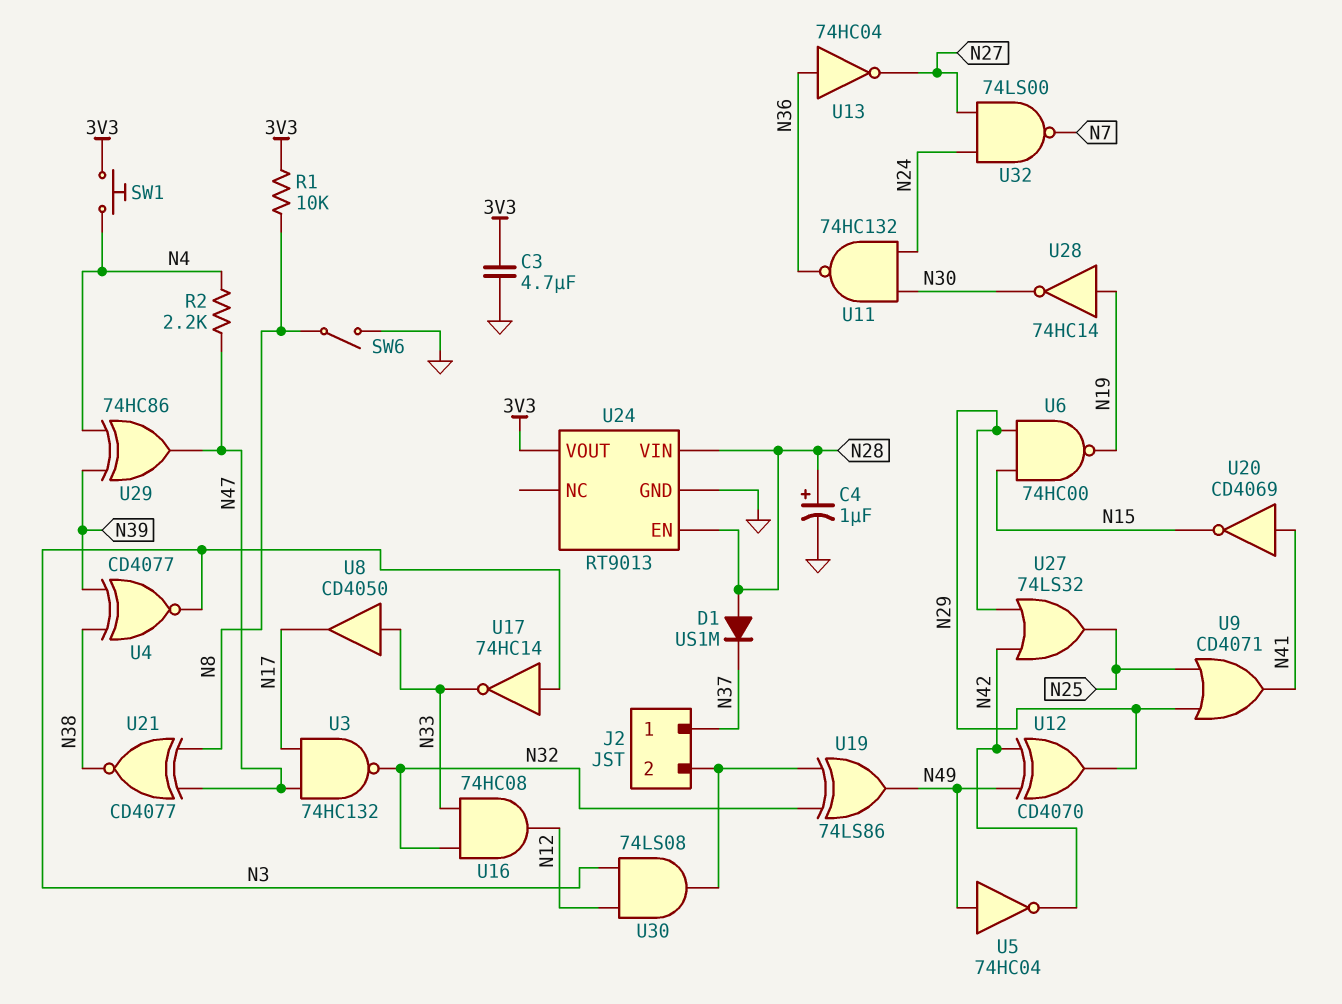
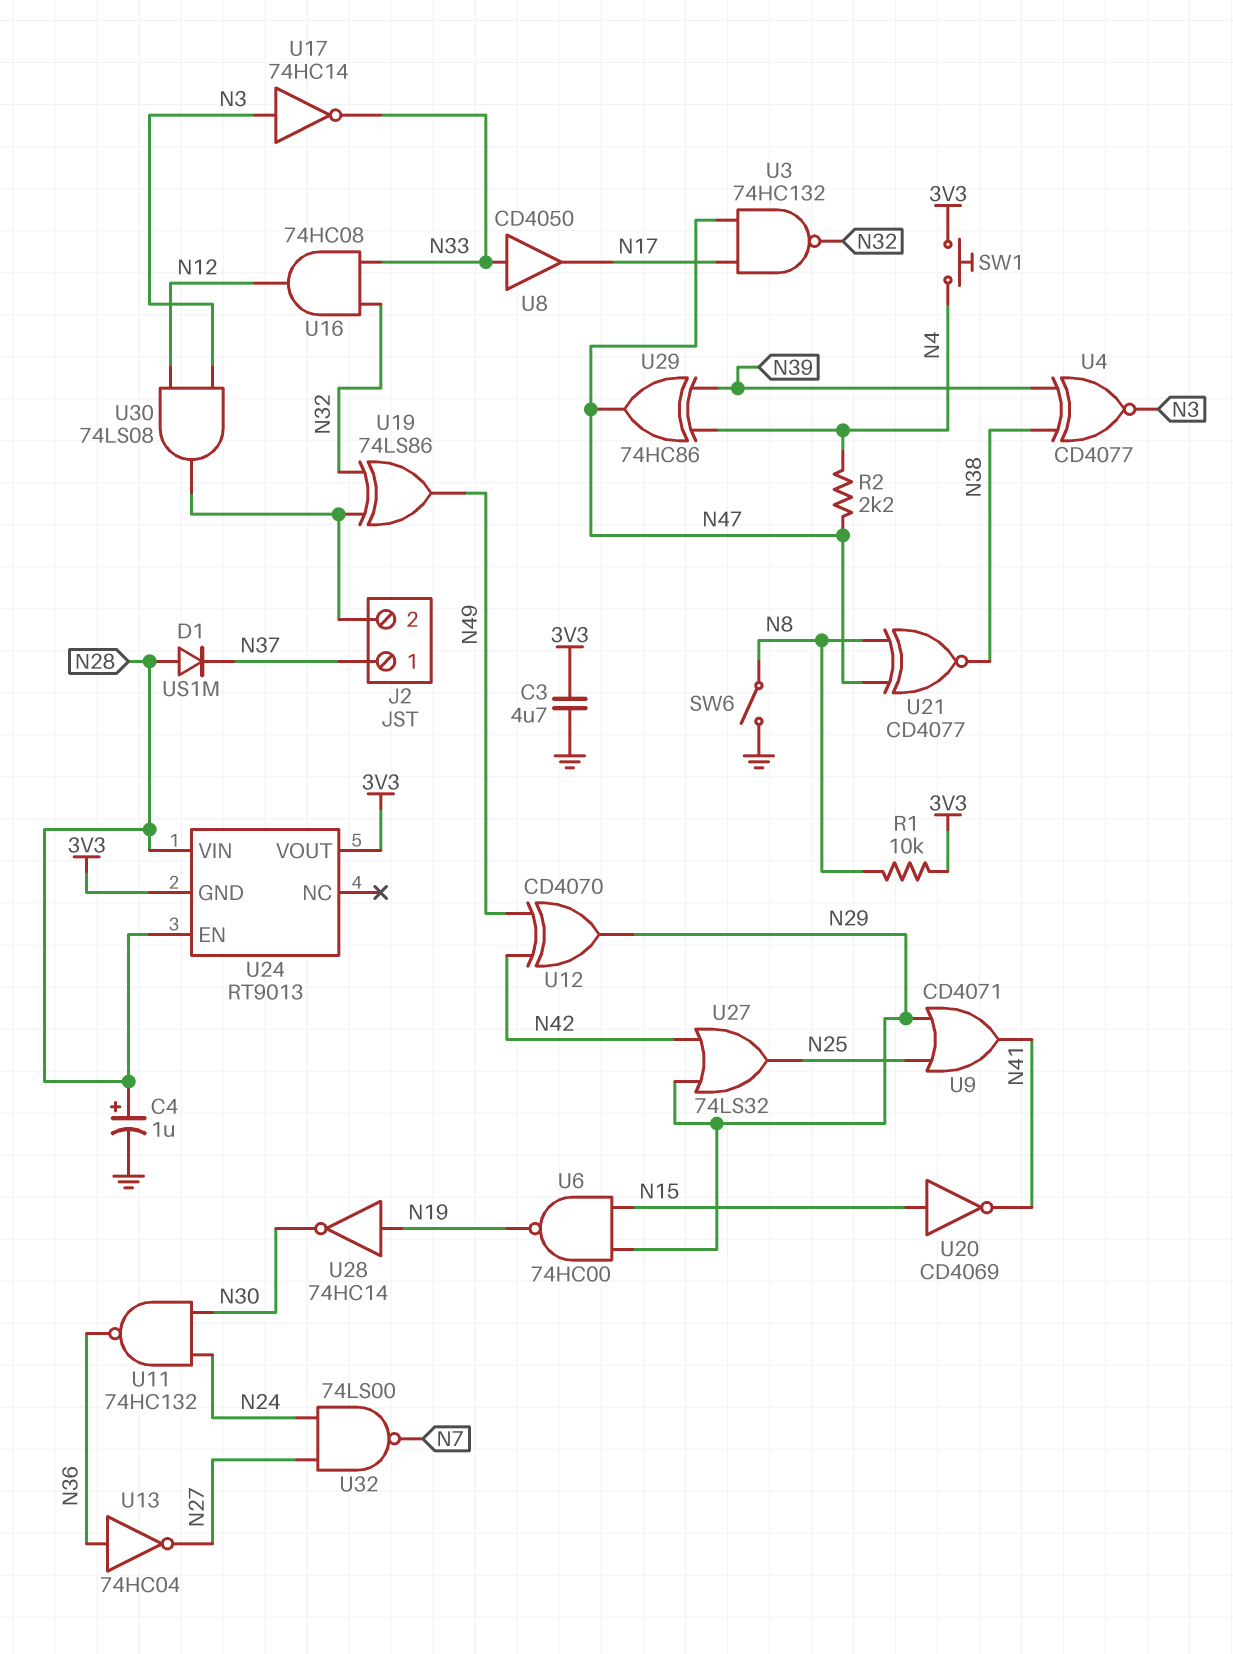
U5: NOT 74HC04 (in N49, out N42) -> none
U20: NOT CD4069 (in N41, out N15) -> NOT CD4069 (in N15, out N41)
U24 pin GND: GND -> 3V3

